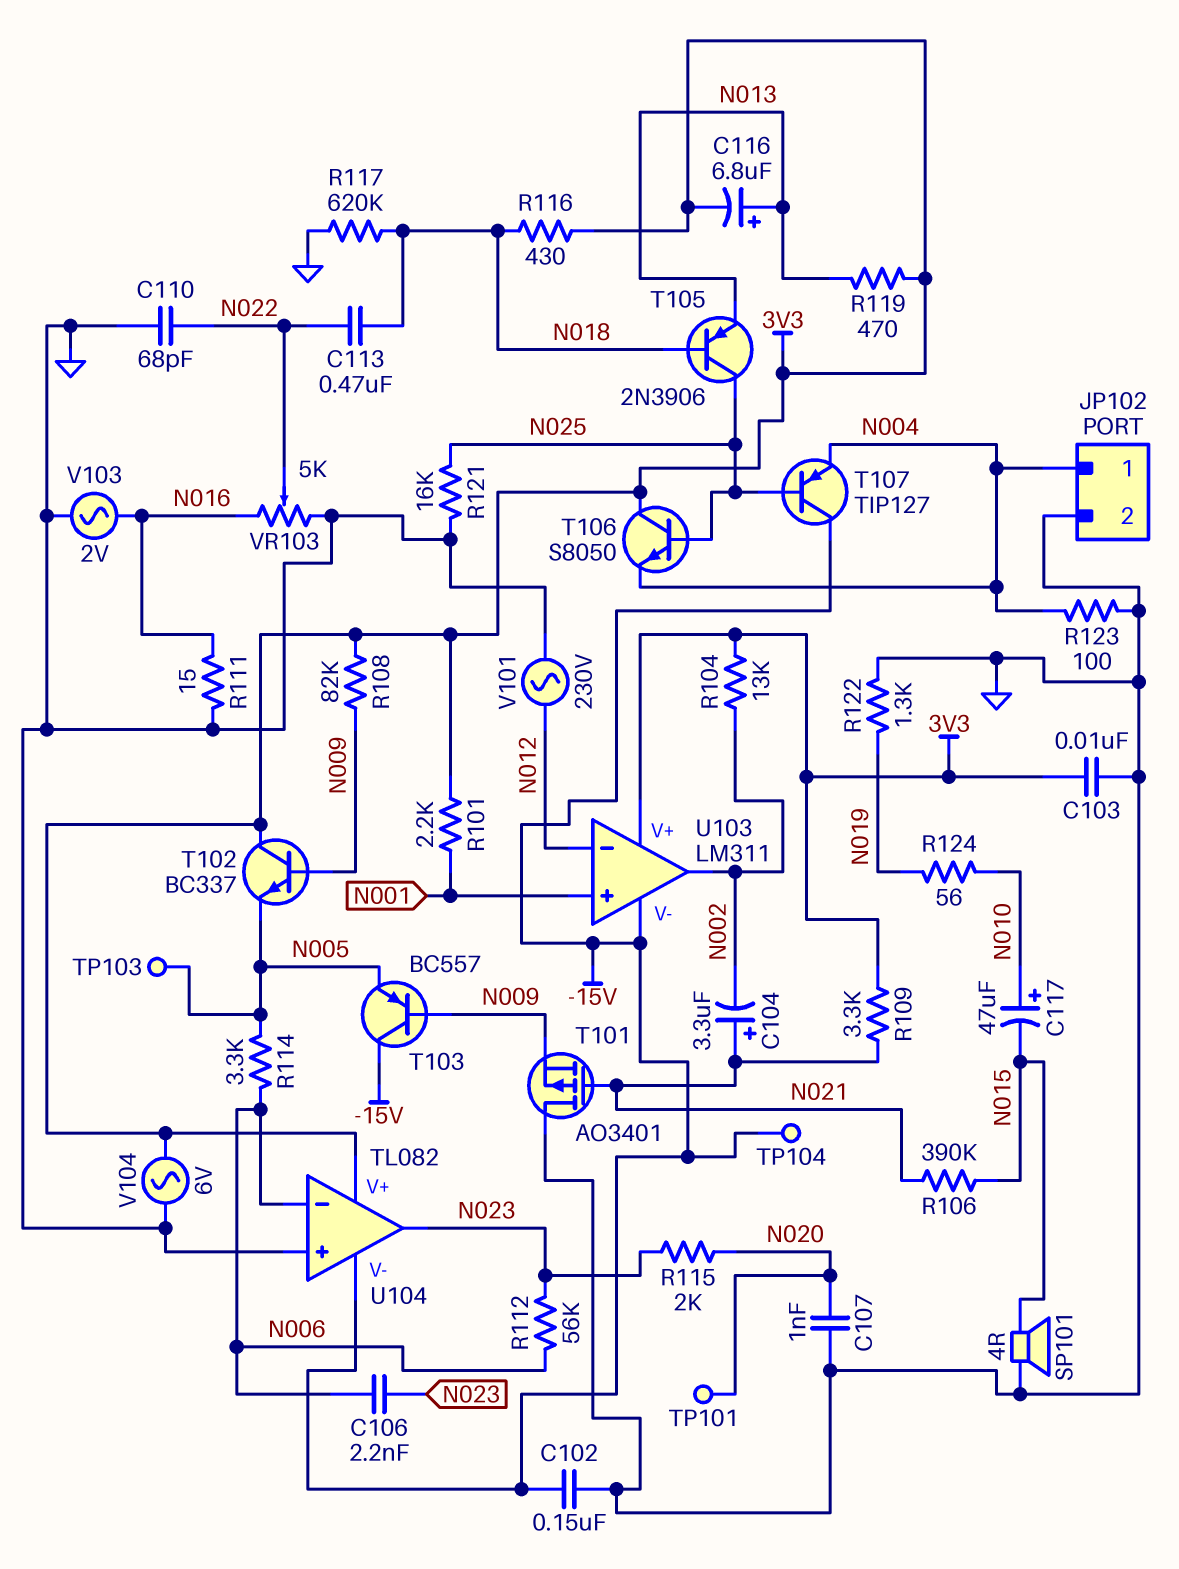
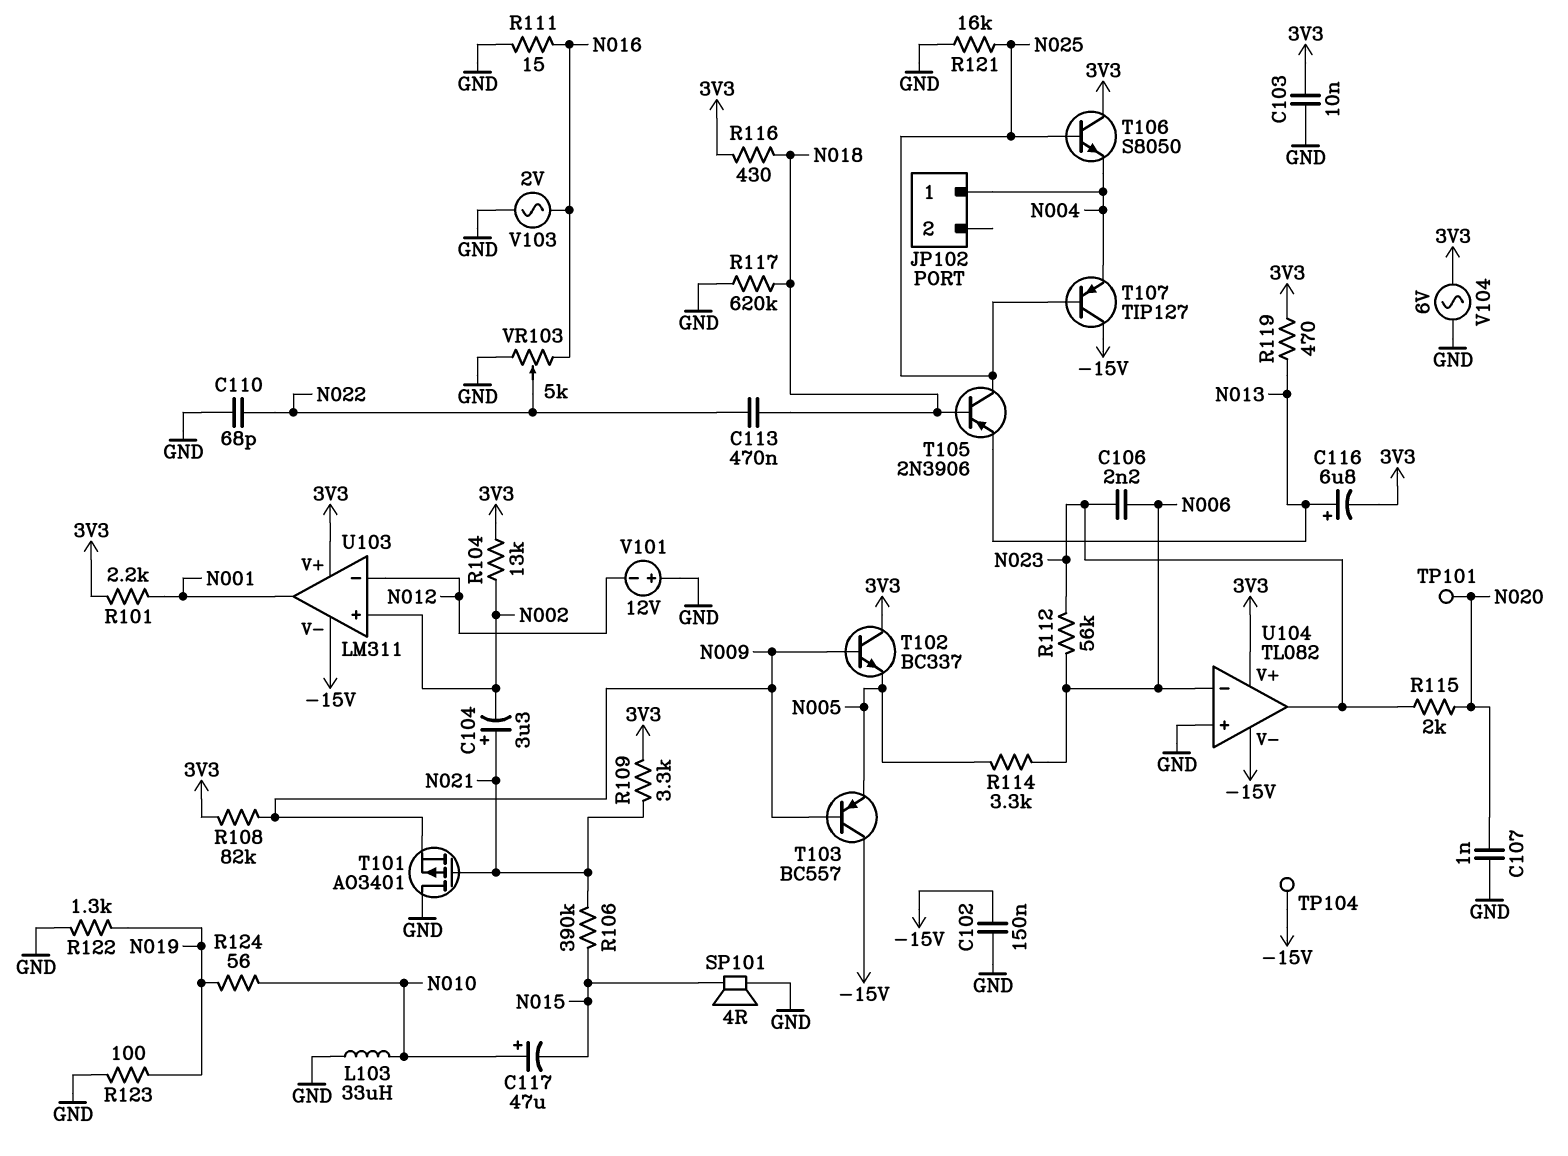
JP102 pin 2: GND -> none
L103: none -> 33uH (GND, N010)
R123: 100 (GND, N004) -> 100 (GND, N019)
TP103: test point (N005) -> none
U103 pin in+: N001 -> N002
U103 pin out: N002 -> N001
V101: AC 230V (GND, N012) -> 12V (plus GND, minus N012)

